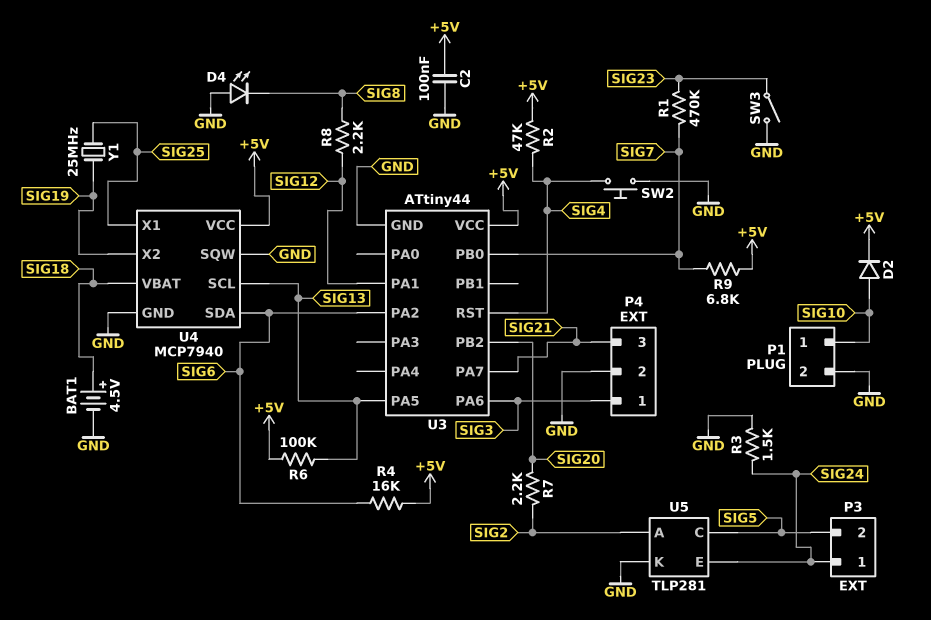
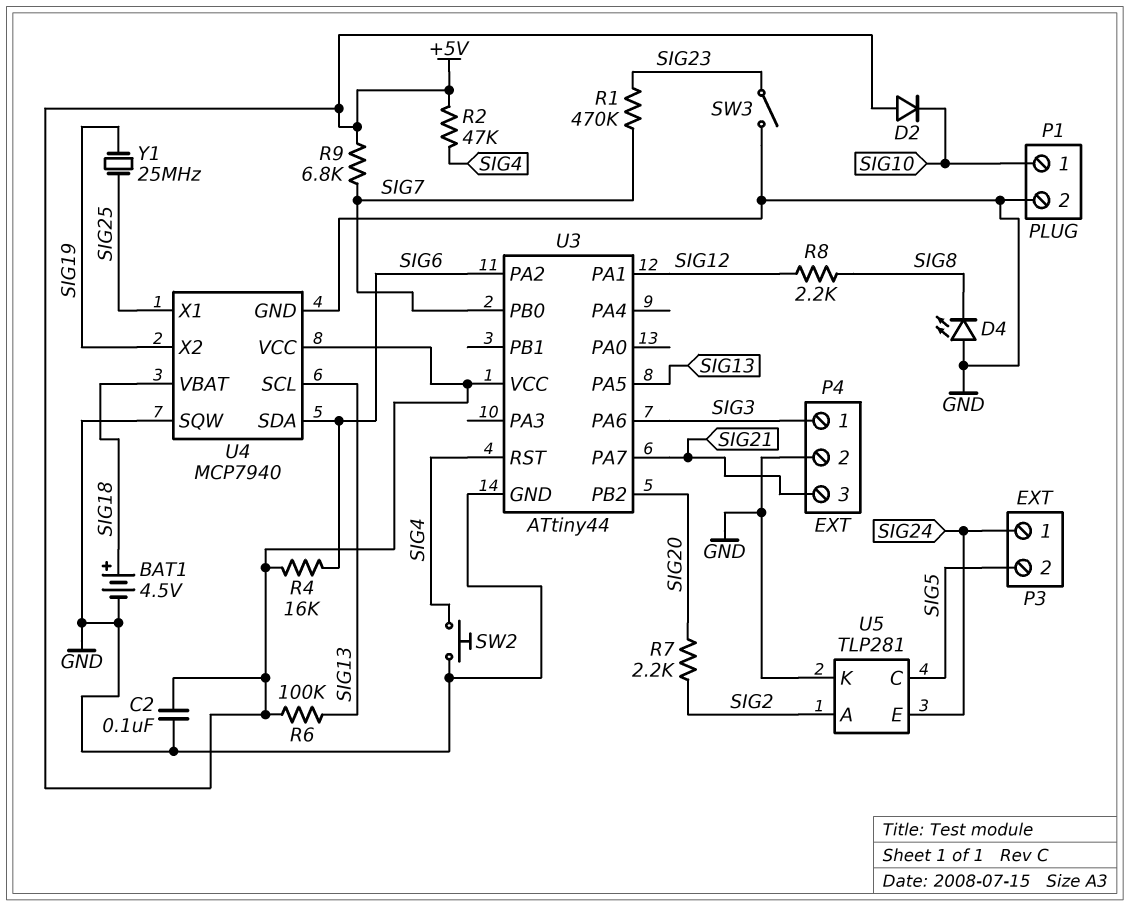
D2: diode (A SIG10, K +5V) -> diode (A +5V, K SIG10)
R3: 1.5k (GND, SIG24) -> none

